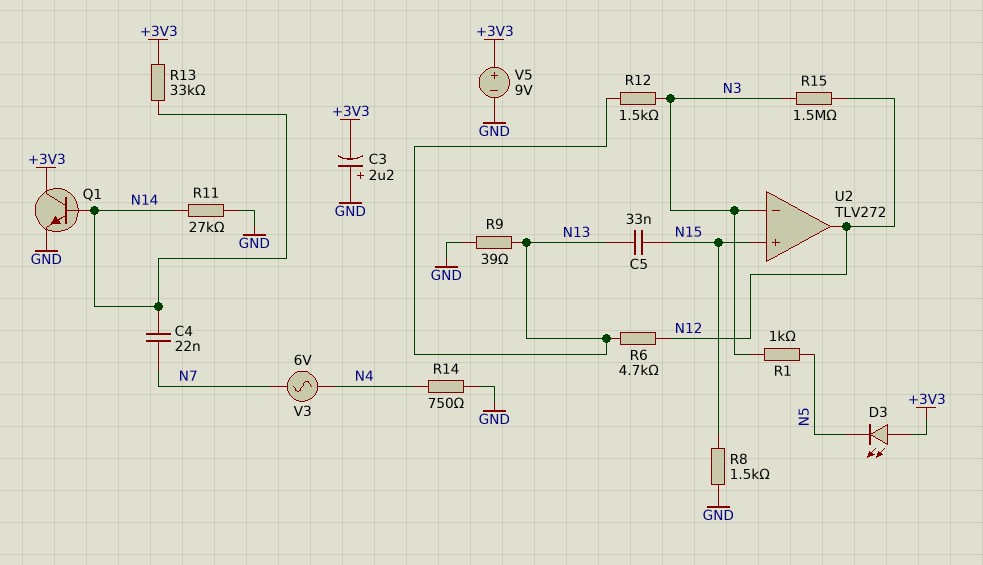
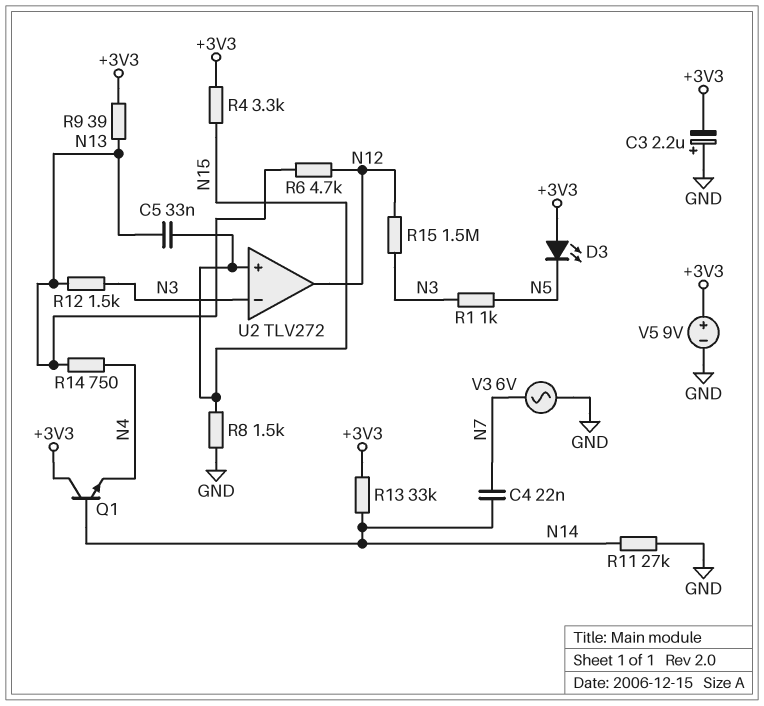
Q1: NPN (B N14, C +3V3, E GND) -> NPN (B N14, C +3V3, E N4)
R4: none -> 3.3k (+3V3, N15)
R9: 39 (GND, N13) -> 39 (+3V3, N13)
R14: 750 (GND, N4) -> 750 (N4, N13)
V3: AC 6V (N4, N7) -> AC 6V (GND, N7)

